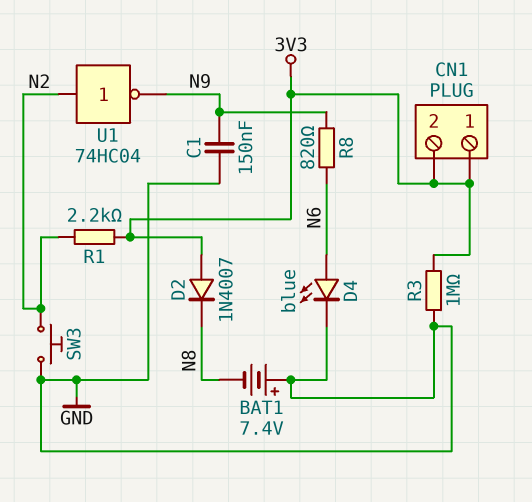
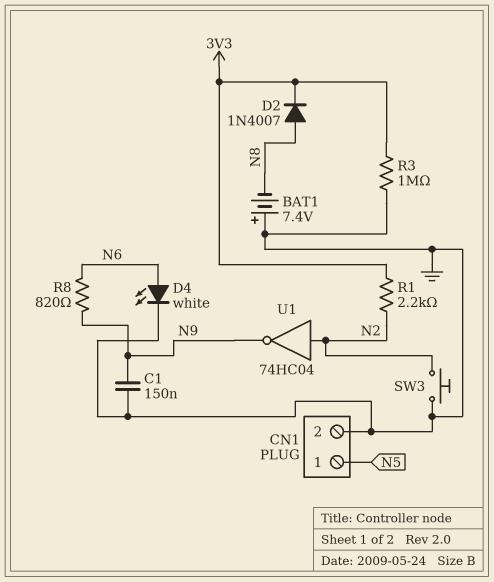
CN1 pin 1: 3V3 -> N5
CN1 pin 2: 3V3 -> GND
D2: diode 1N4007 (A 3V3, K N8) -> diode 1N4007 (A N8, K 3V3)
D4: LED blue (A N6, K GND) -> LED white (A N6, K GND)

